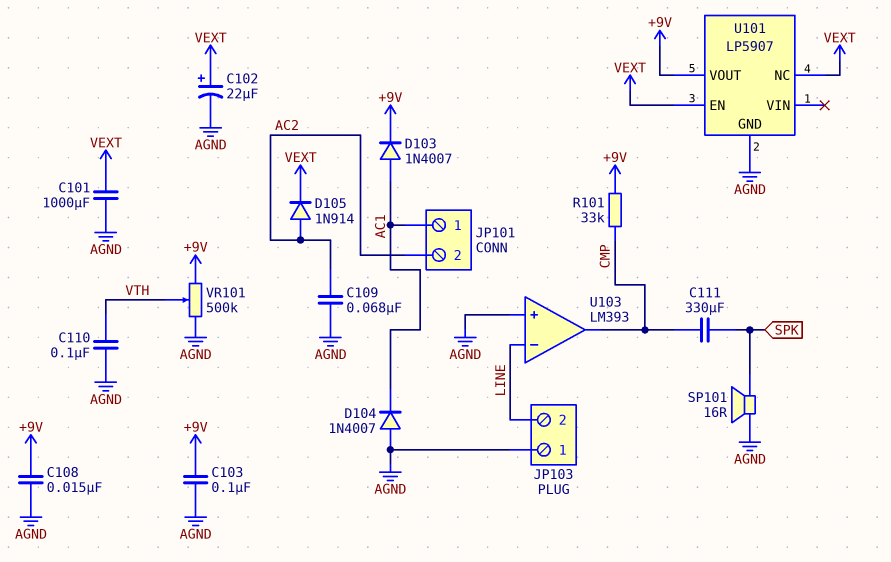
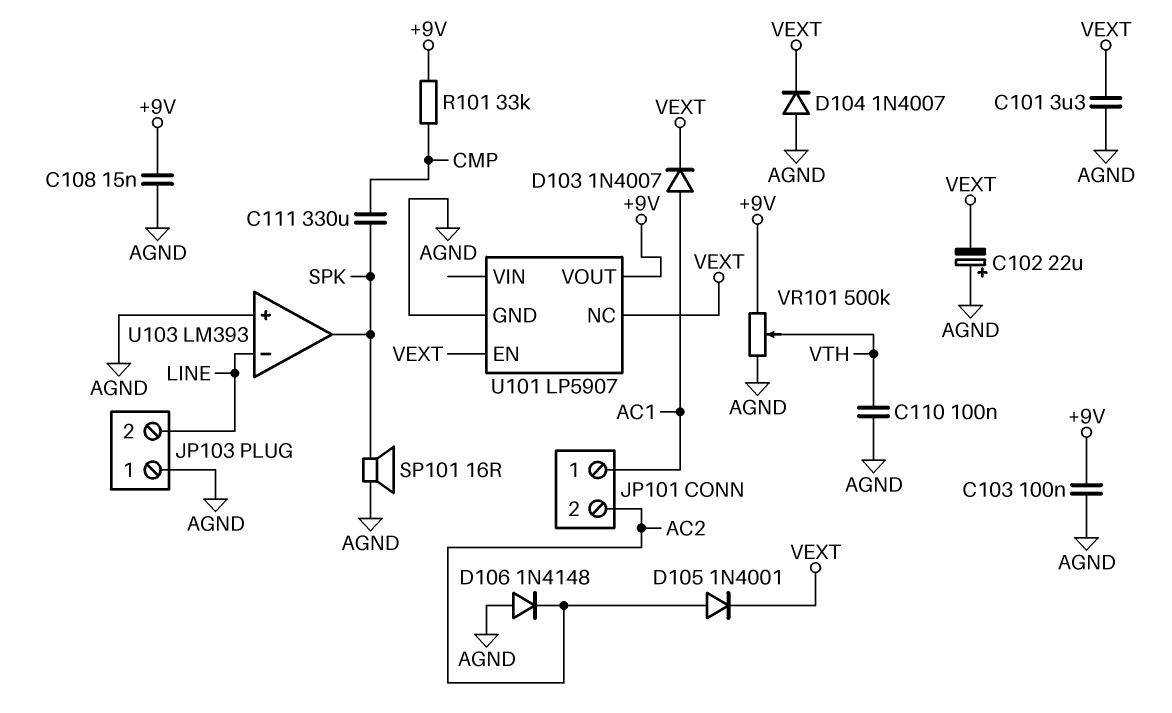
C101: 1000uF (AGND, VEXT) -> 3.3uF (AGND, VEXT)
C102: 22uF (plus VEXT, minus AGND) -> 22uF (plus AGND, minus VEXT)
C109: 68nF (AC2, AGND) -> none
D103: diode 1N4007 (A AC1, K +9V) -> diode 1N4007 (A AC1, K VEXT)
D104: diode 1N4007 (A AGND, K AC1) -> diode 1N4007 (A AGND, K VEXT)
D105: diode 1N914 (A AC2, K VEXT) -> diode 1N4001 (A AC2, K VEXT)
D106: none -> diode 1N4148 (A AGND, K AC2)
U103 pin out: CMP -> SPK

